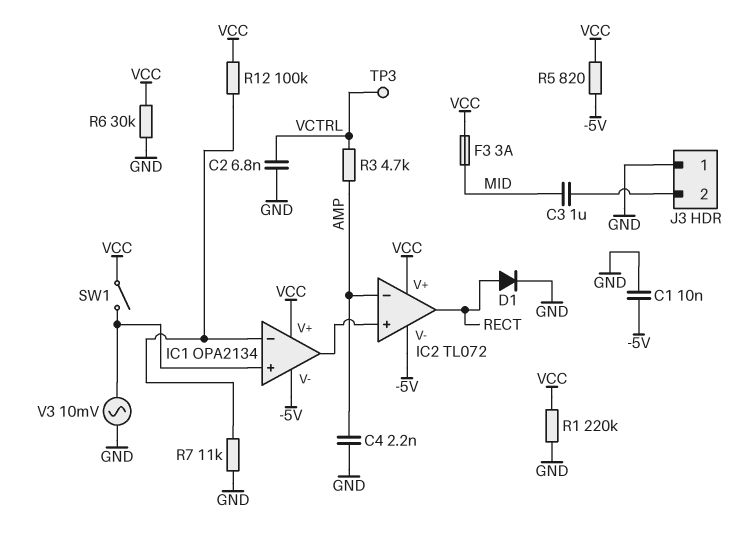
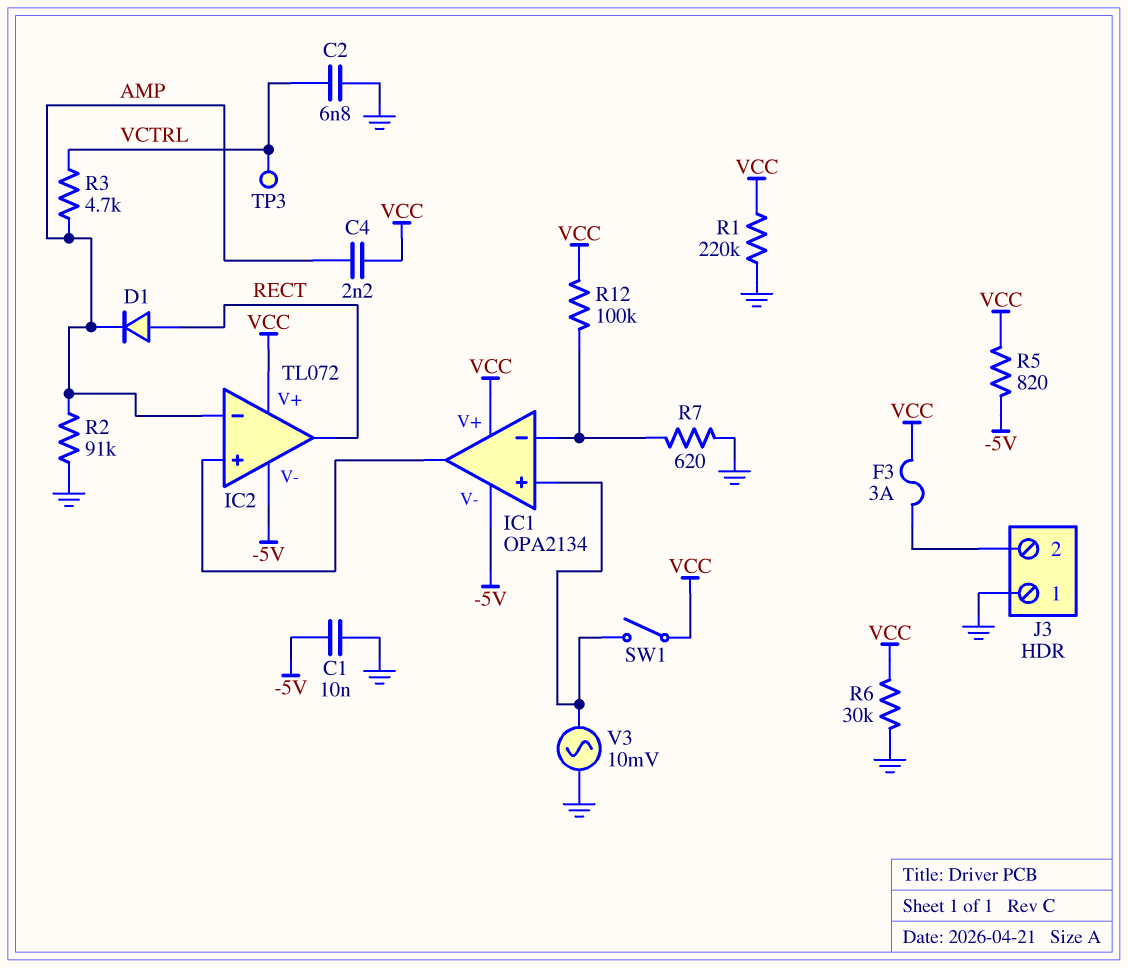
C3: 1uF (J3/2, MID) -> none
C4: 2.2nF (AMP, GND) -> 2.2nF (AMP, VCC)
D1: diode (A RECT, K GND) -> diode (A RECT, K AMP)
F3: 3A (MID, VCC) -> 3A (J3/2, VCC)
R2: none -> 91k (AMP, GND)
R7: 11k (GND, IC1/in-) -> 620 (GND, IC1/in-)

